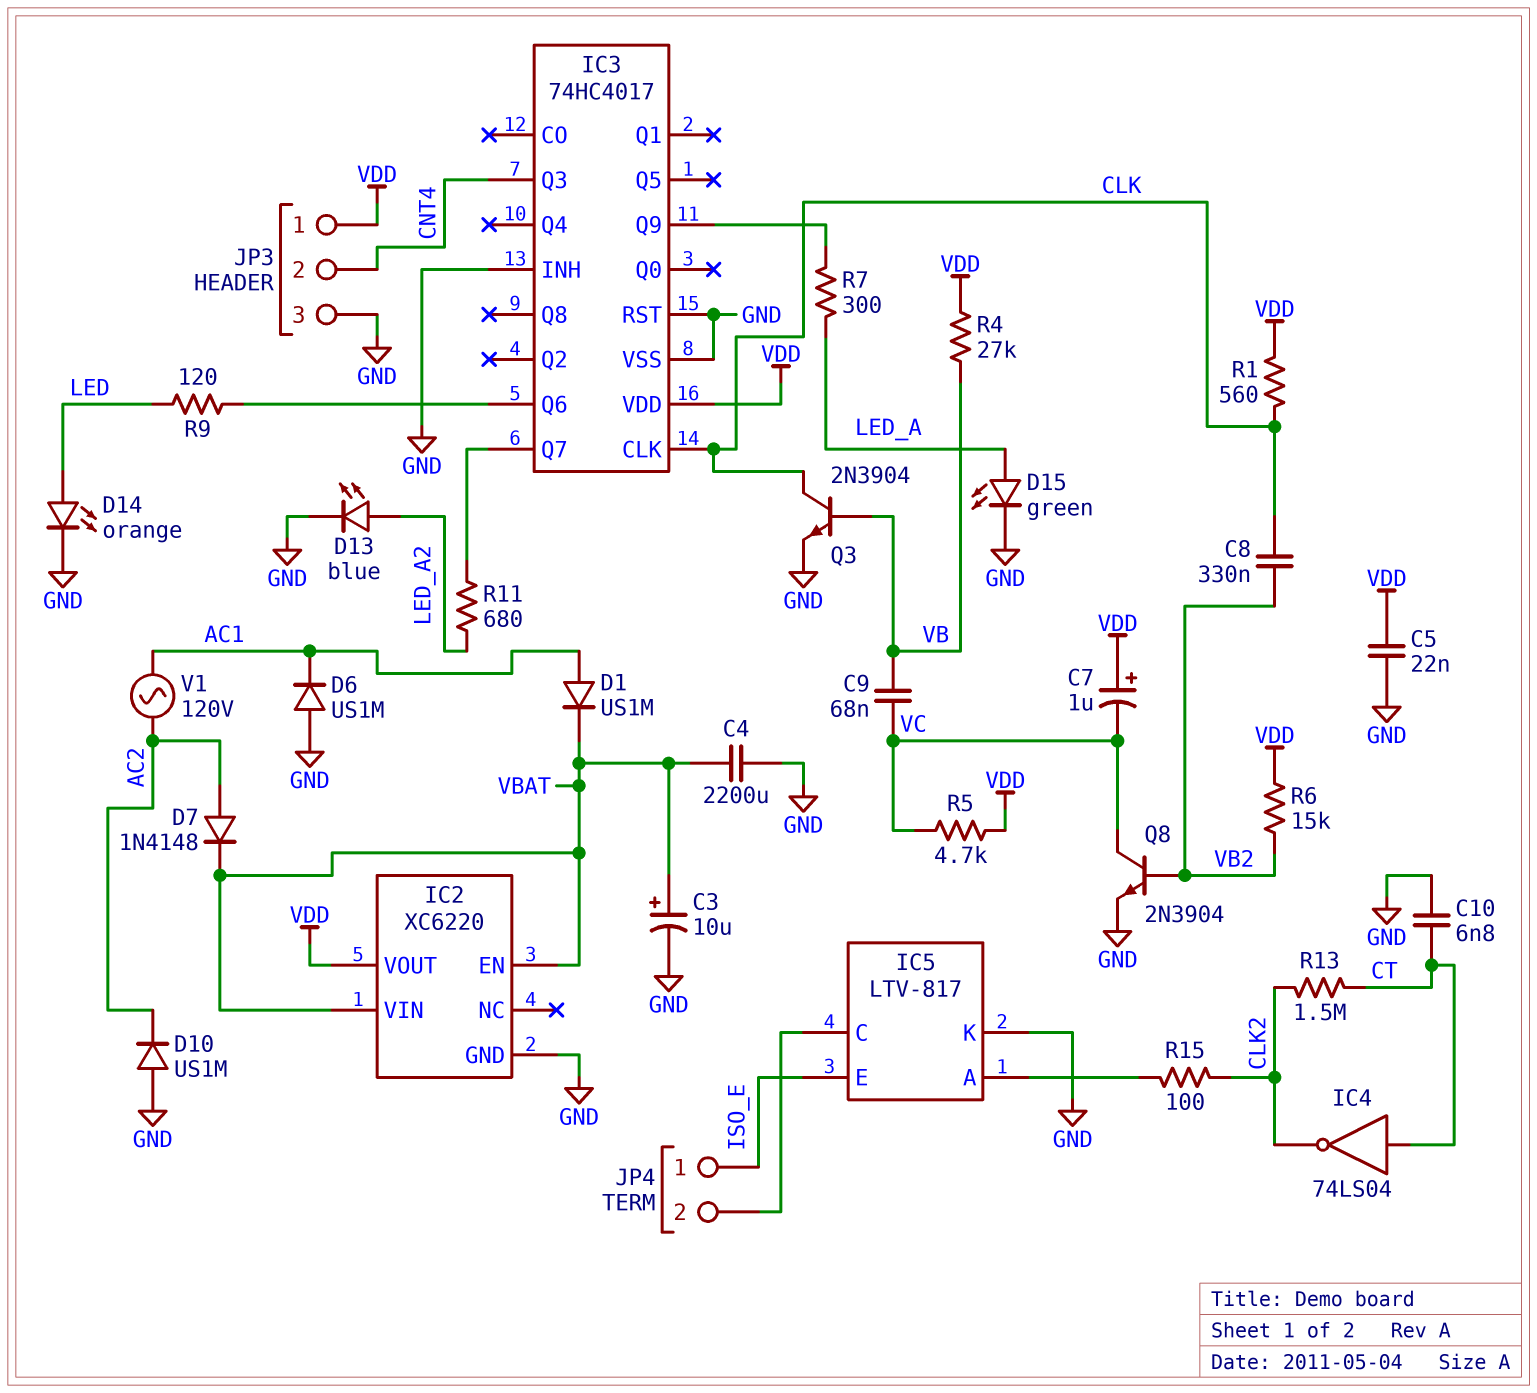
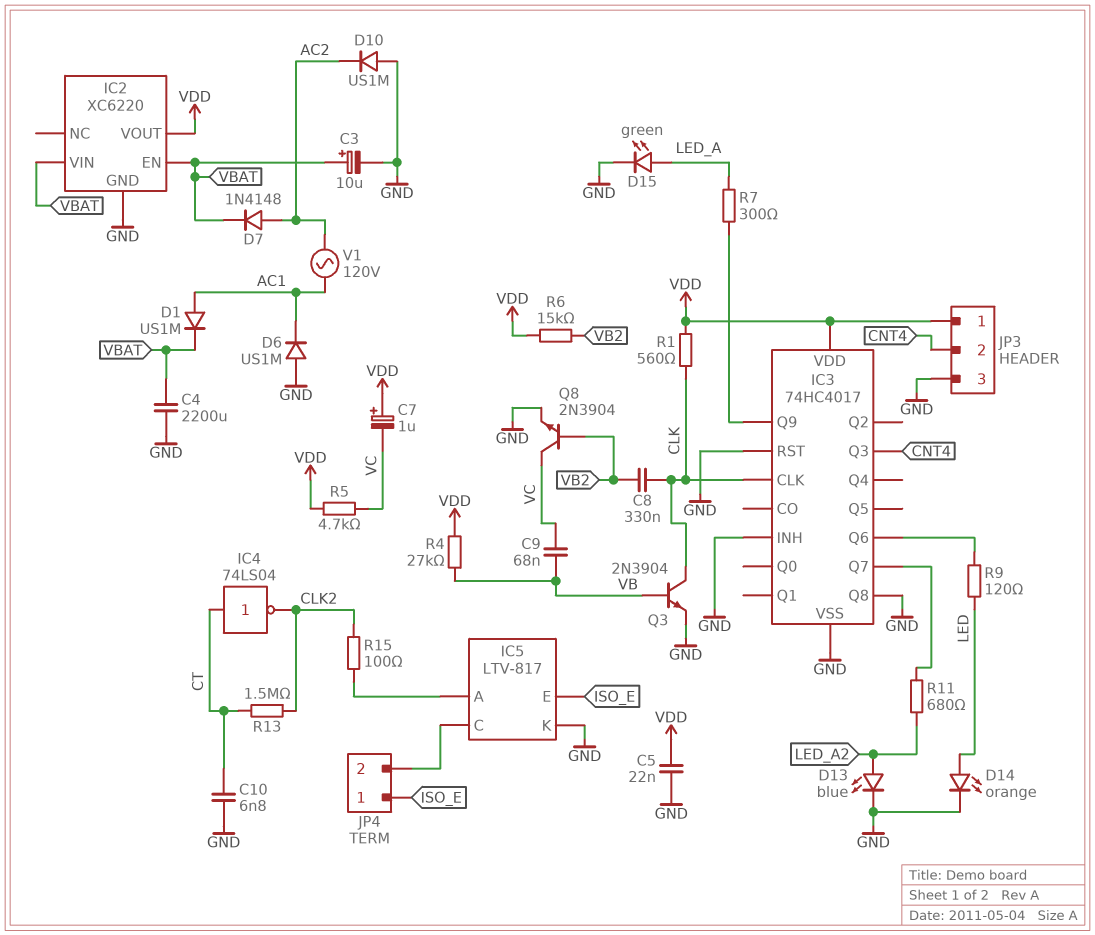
IC3 pin Q8: none -> GND

